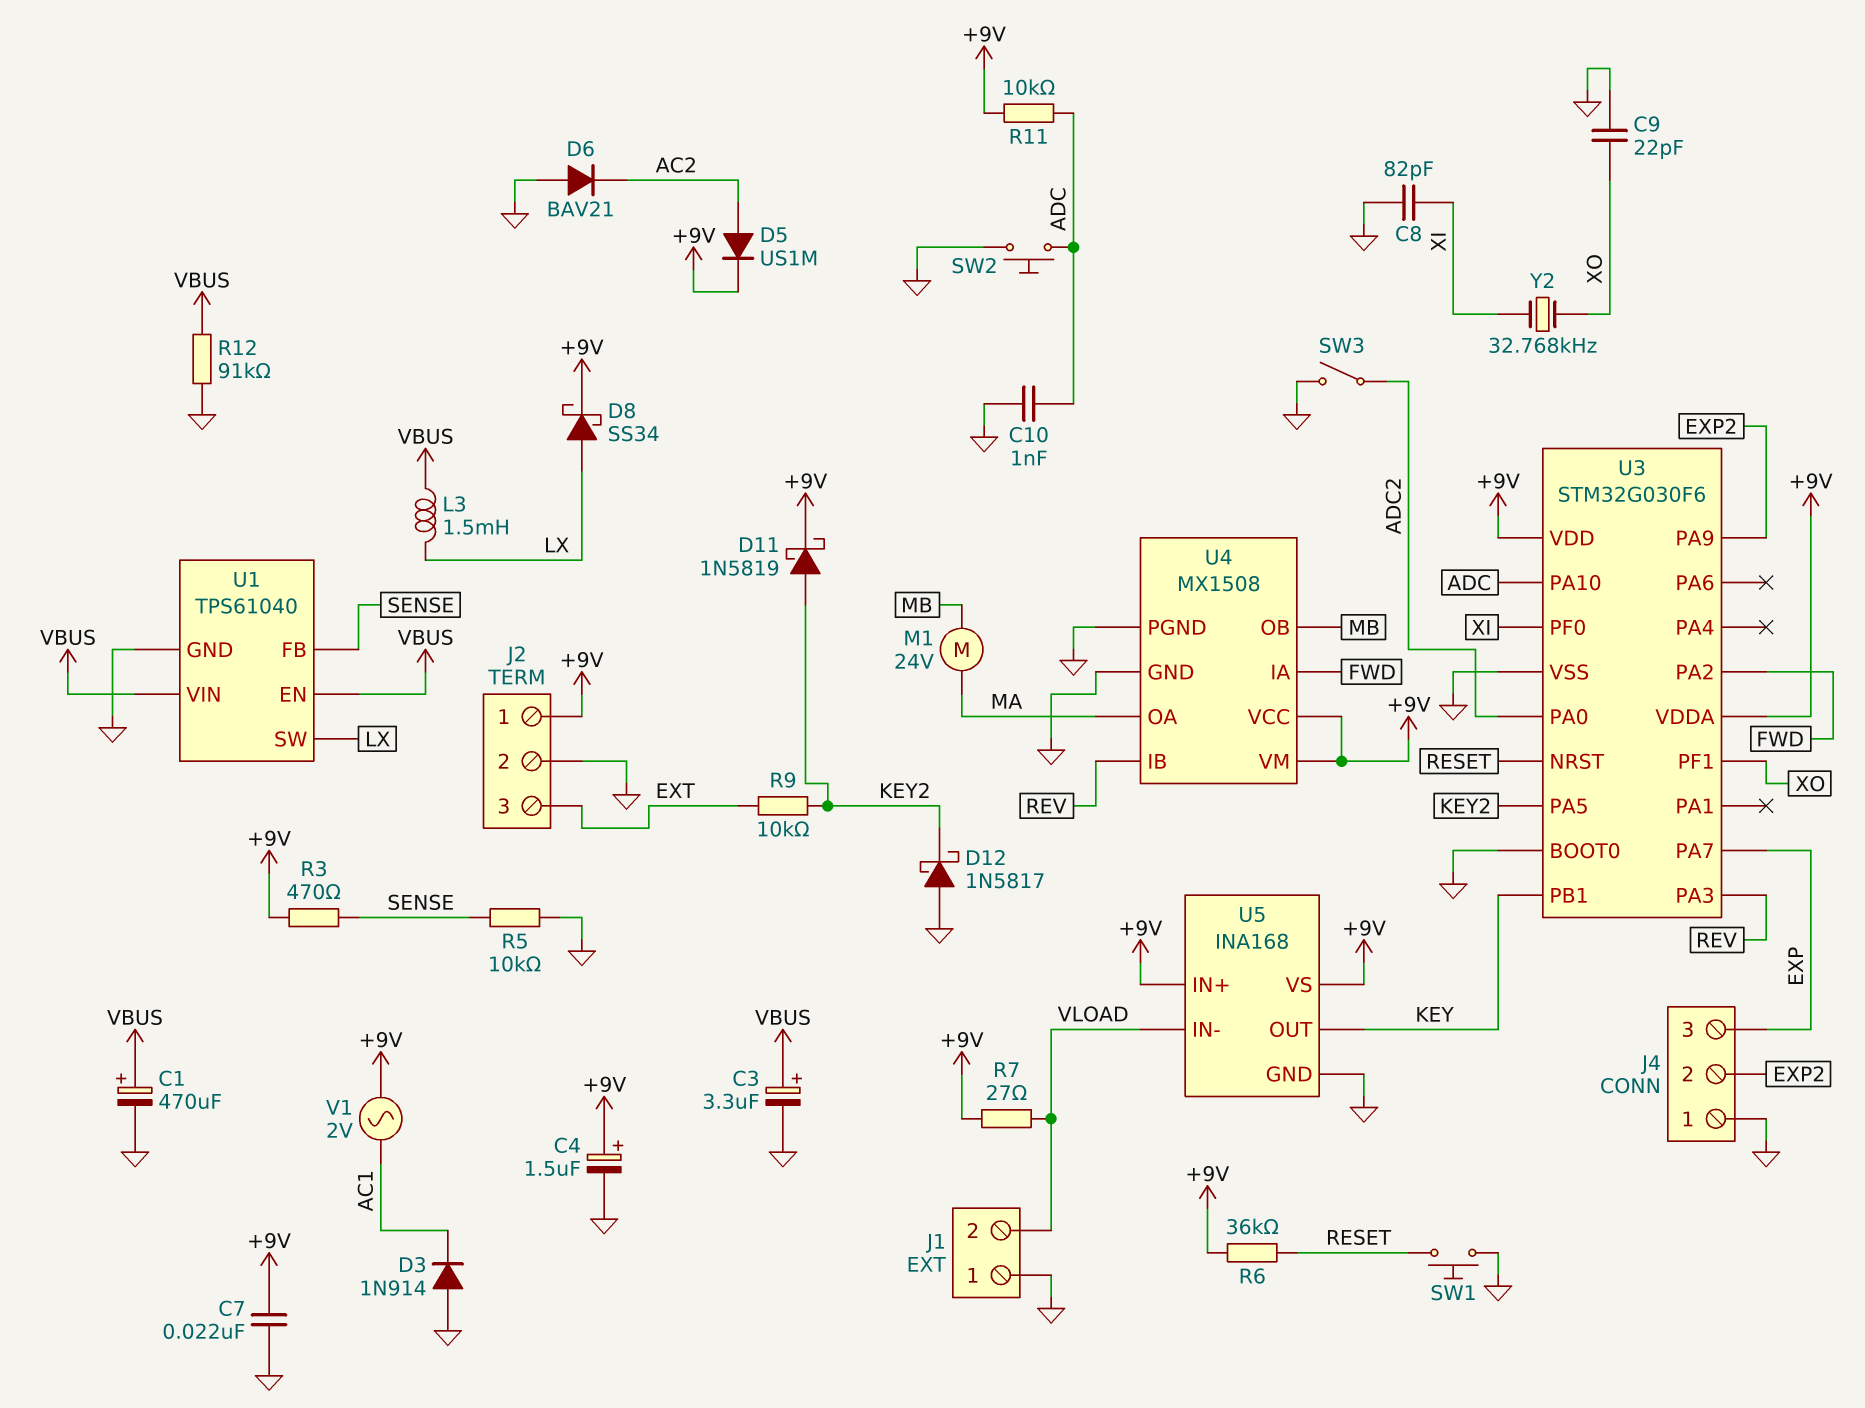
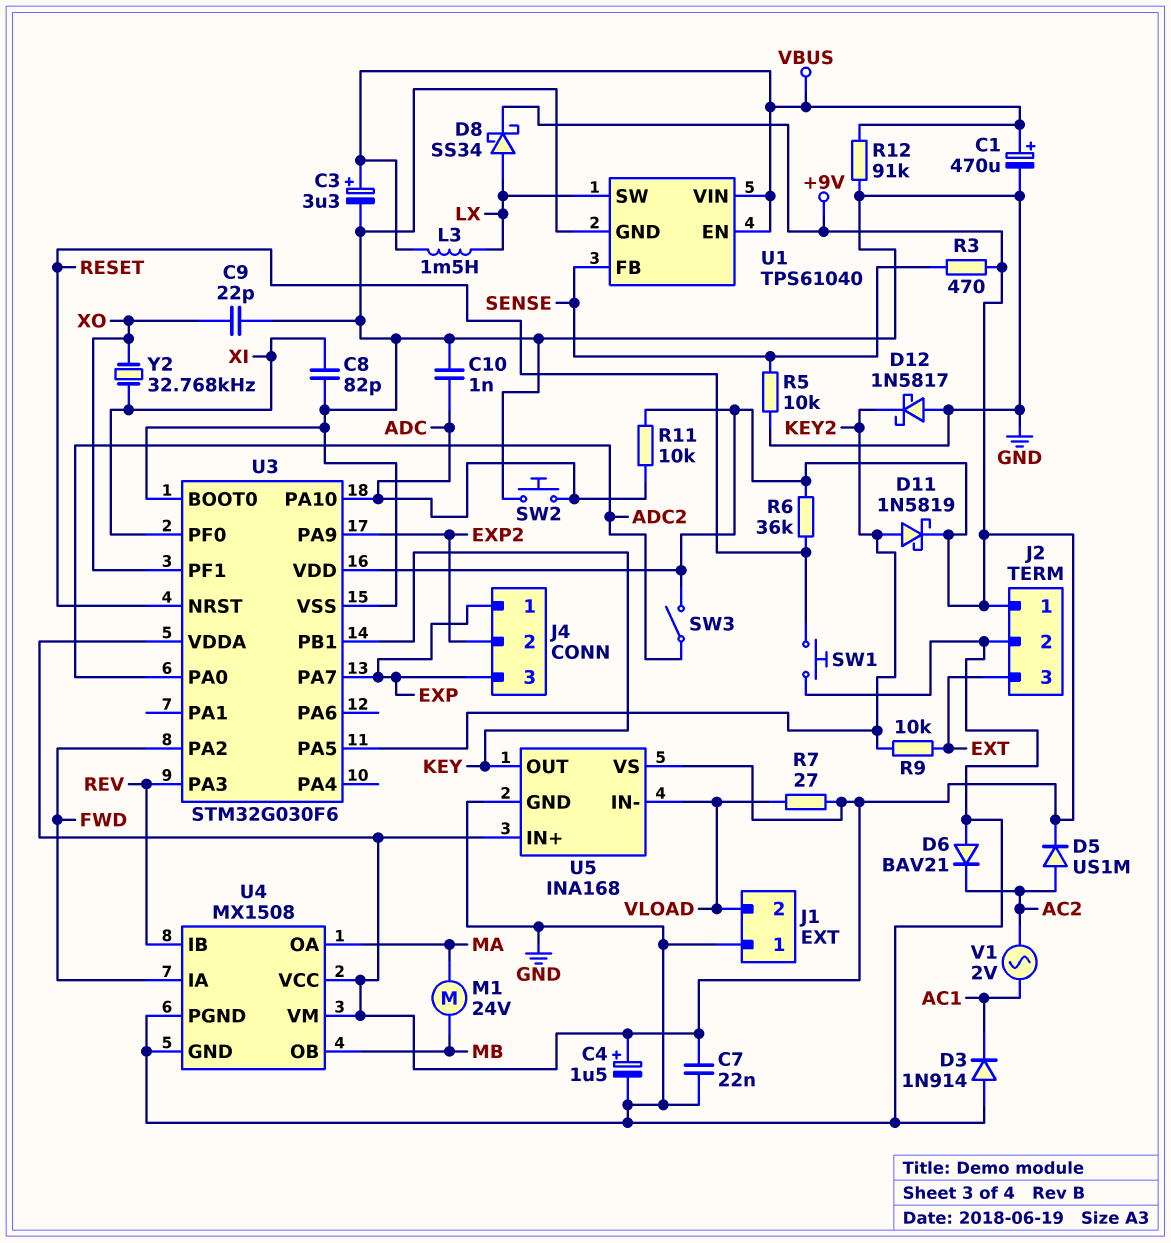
J4 pin 1: GND -> EXP
SW3: switch (ADC2, GND) -> switch (+9V, ADC2)
V1: AC 2V (+9V, AC1) -> AC 2V (AC1, AC2)

